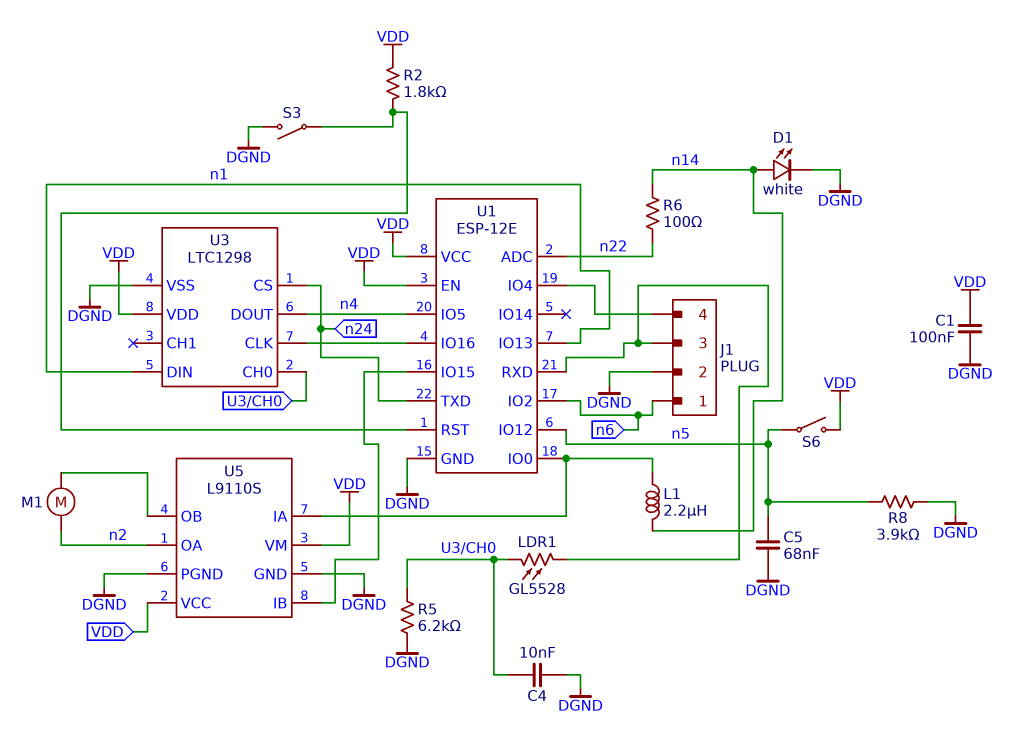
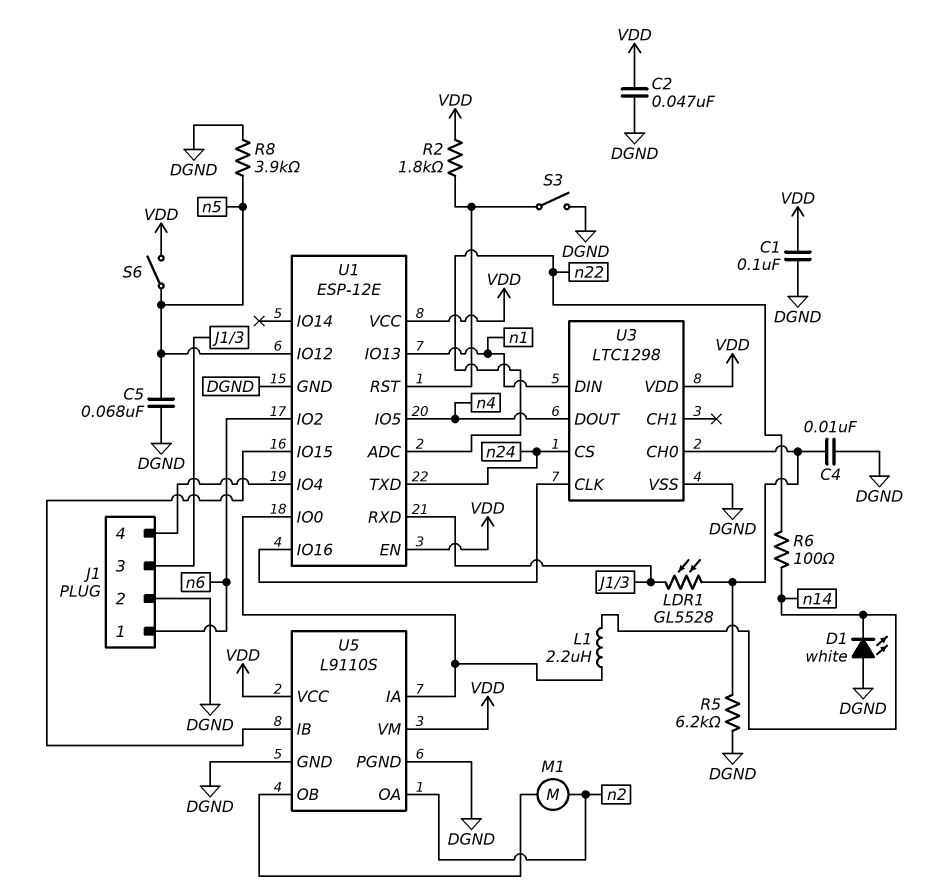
C2: none -> 47nF (DGND, VDD)
D1: LED white (A n14, K DGND) -> LED white (A DGND, K n14)

